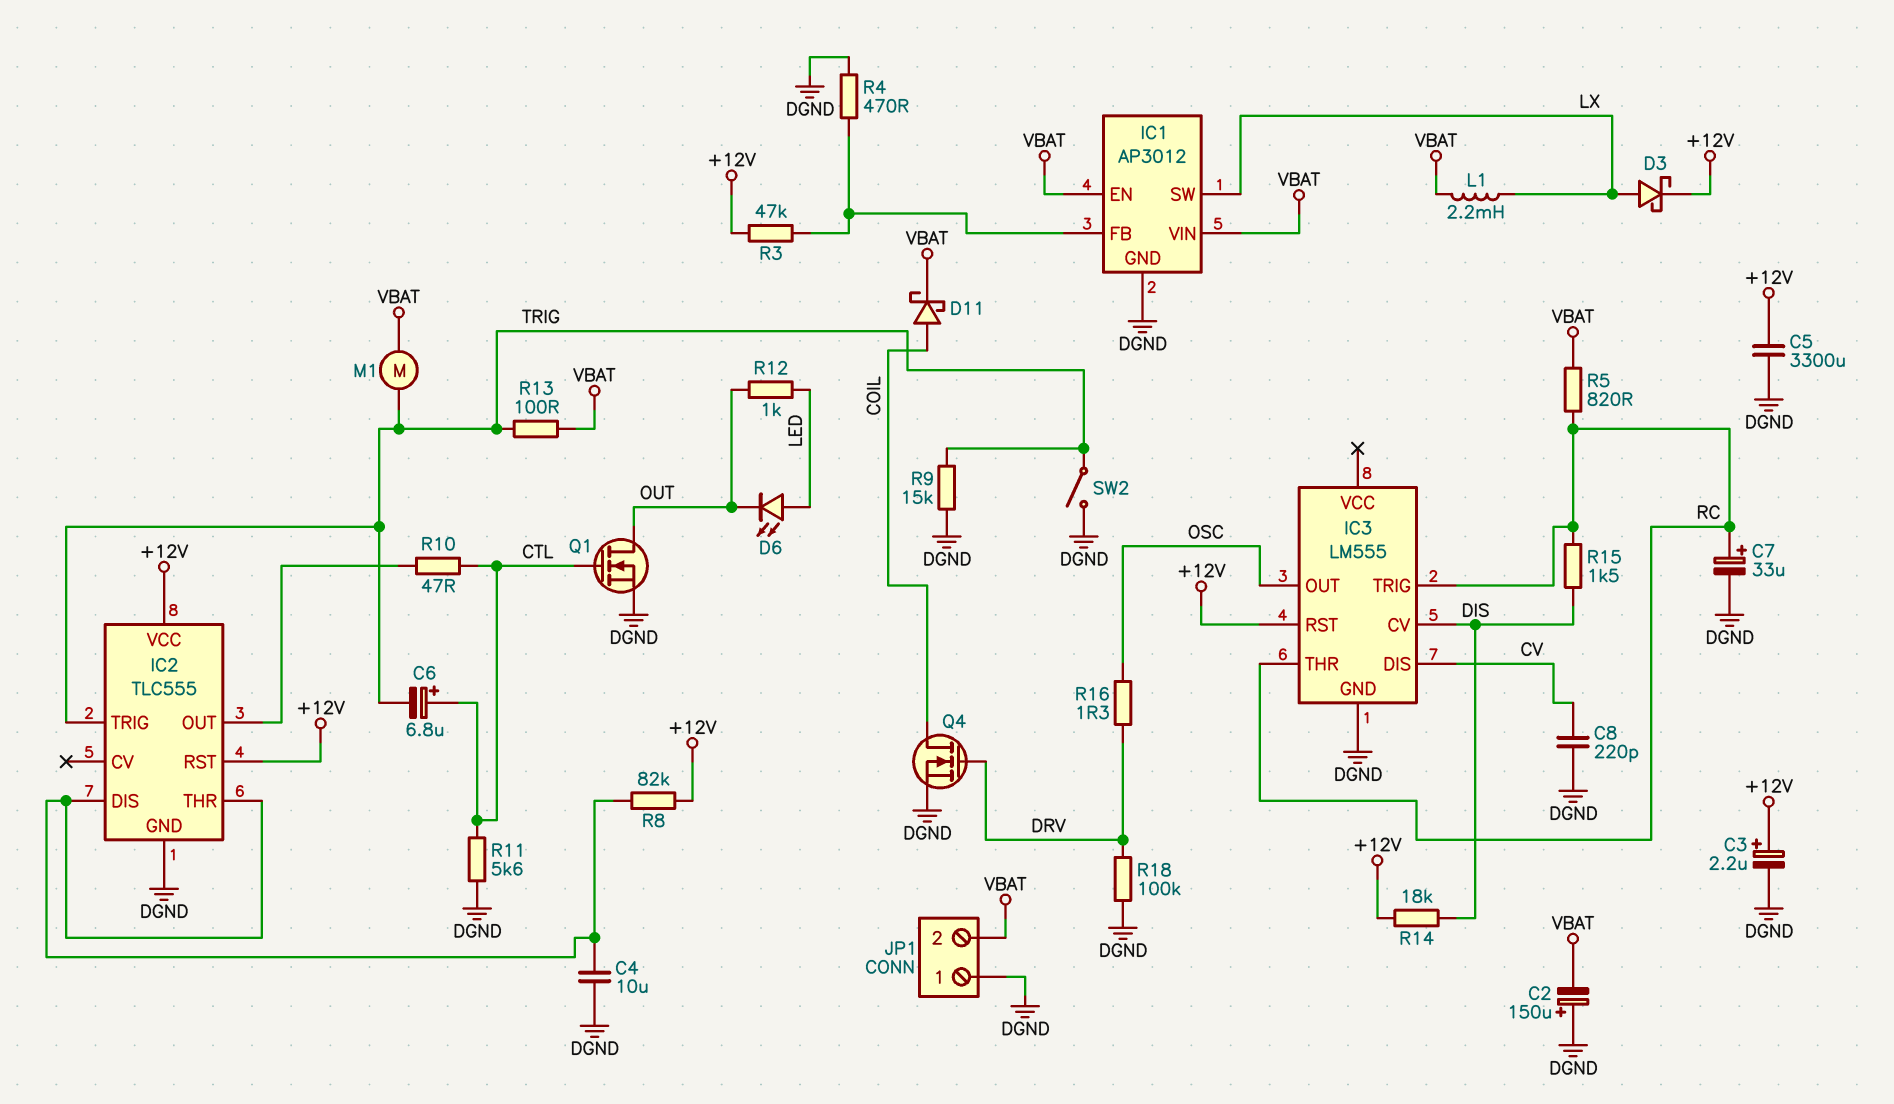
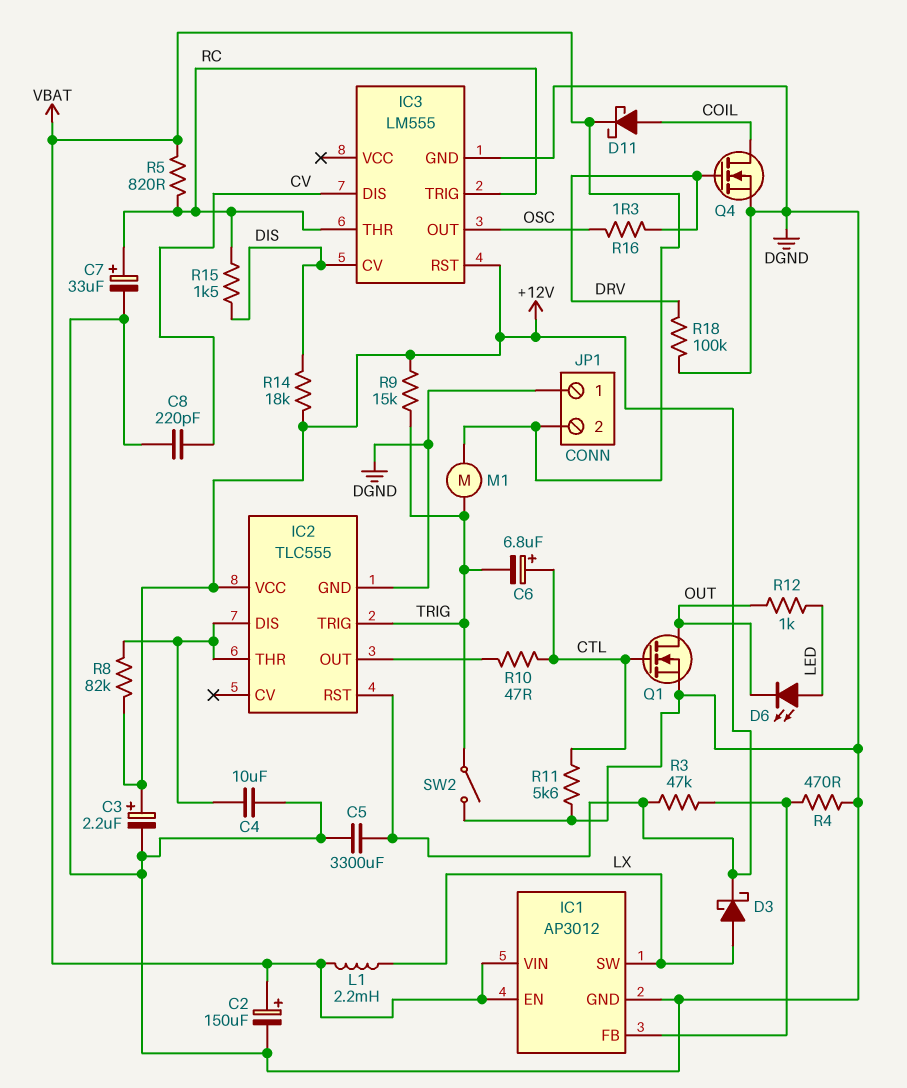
C2: 150uF (plus DGND, minus VBAT) -> 150uF (plus VBAT, minus DGND)
R9: 15k (DGND, TRIG) -> 15k (+12V, TRIG)
R13: 100 (TRIG, VBAT) -> none

